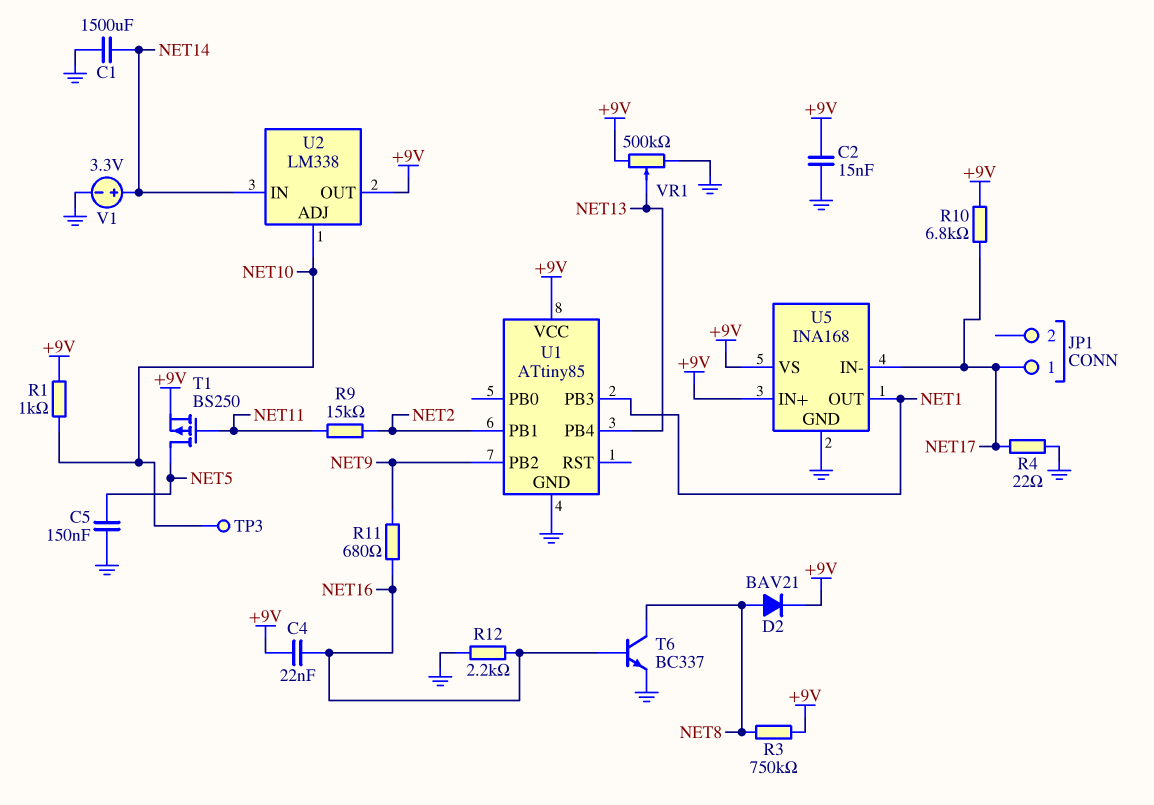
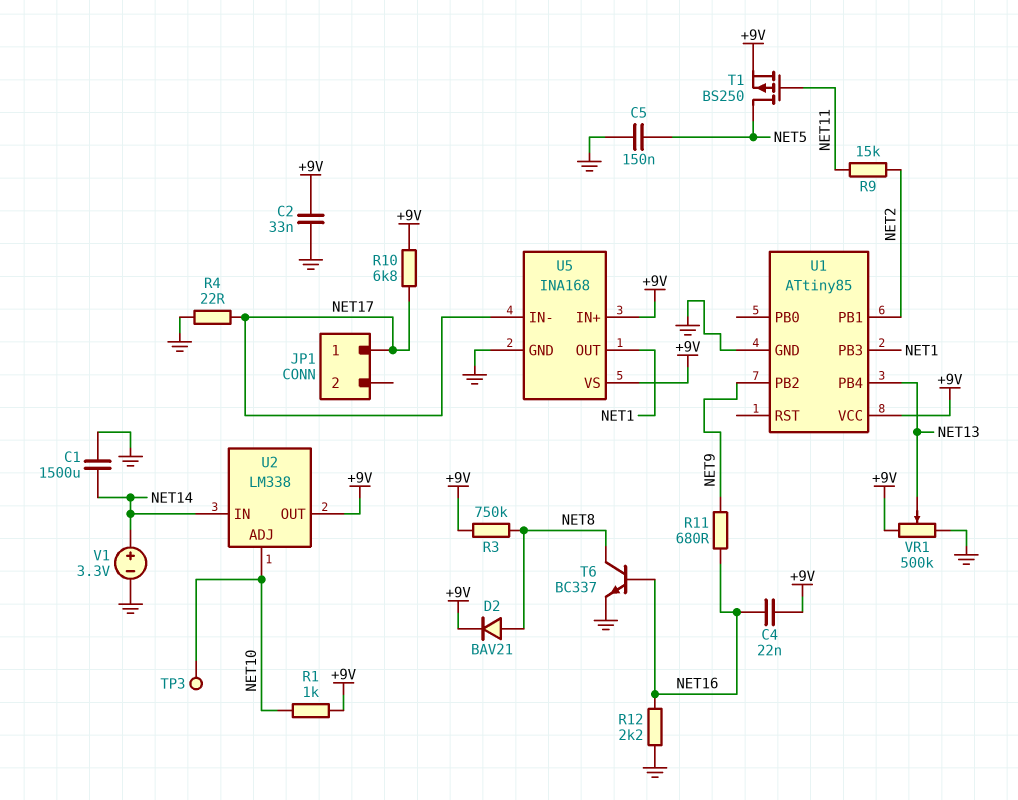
C2: 15nF (+9V, GND) -> 33nF (+9V, GND)

